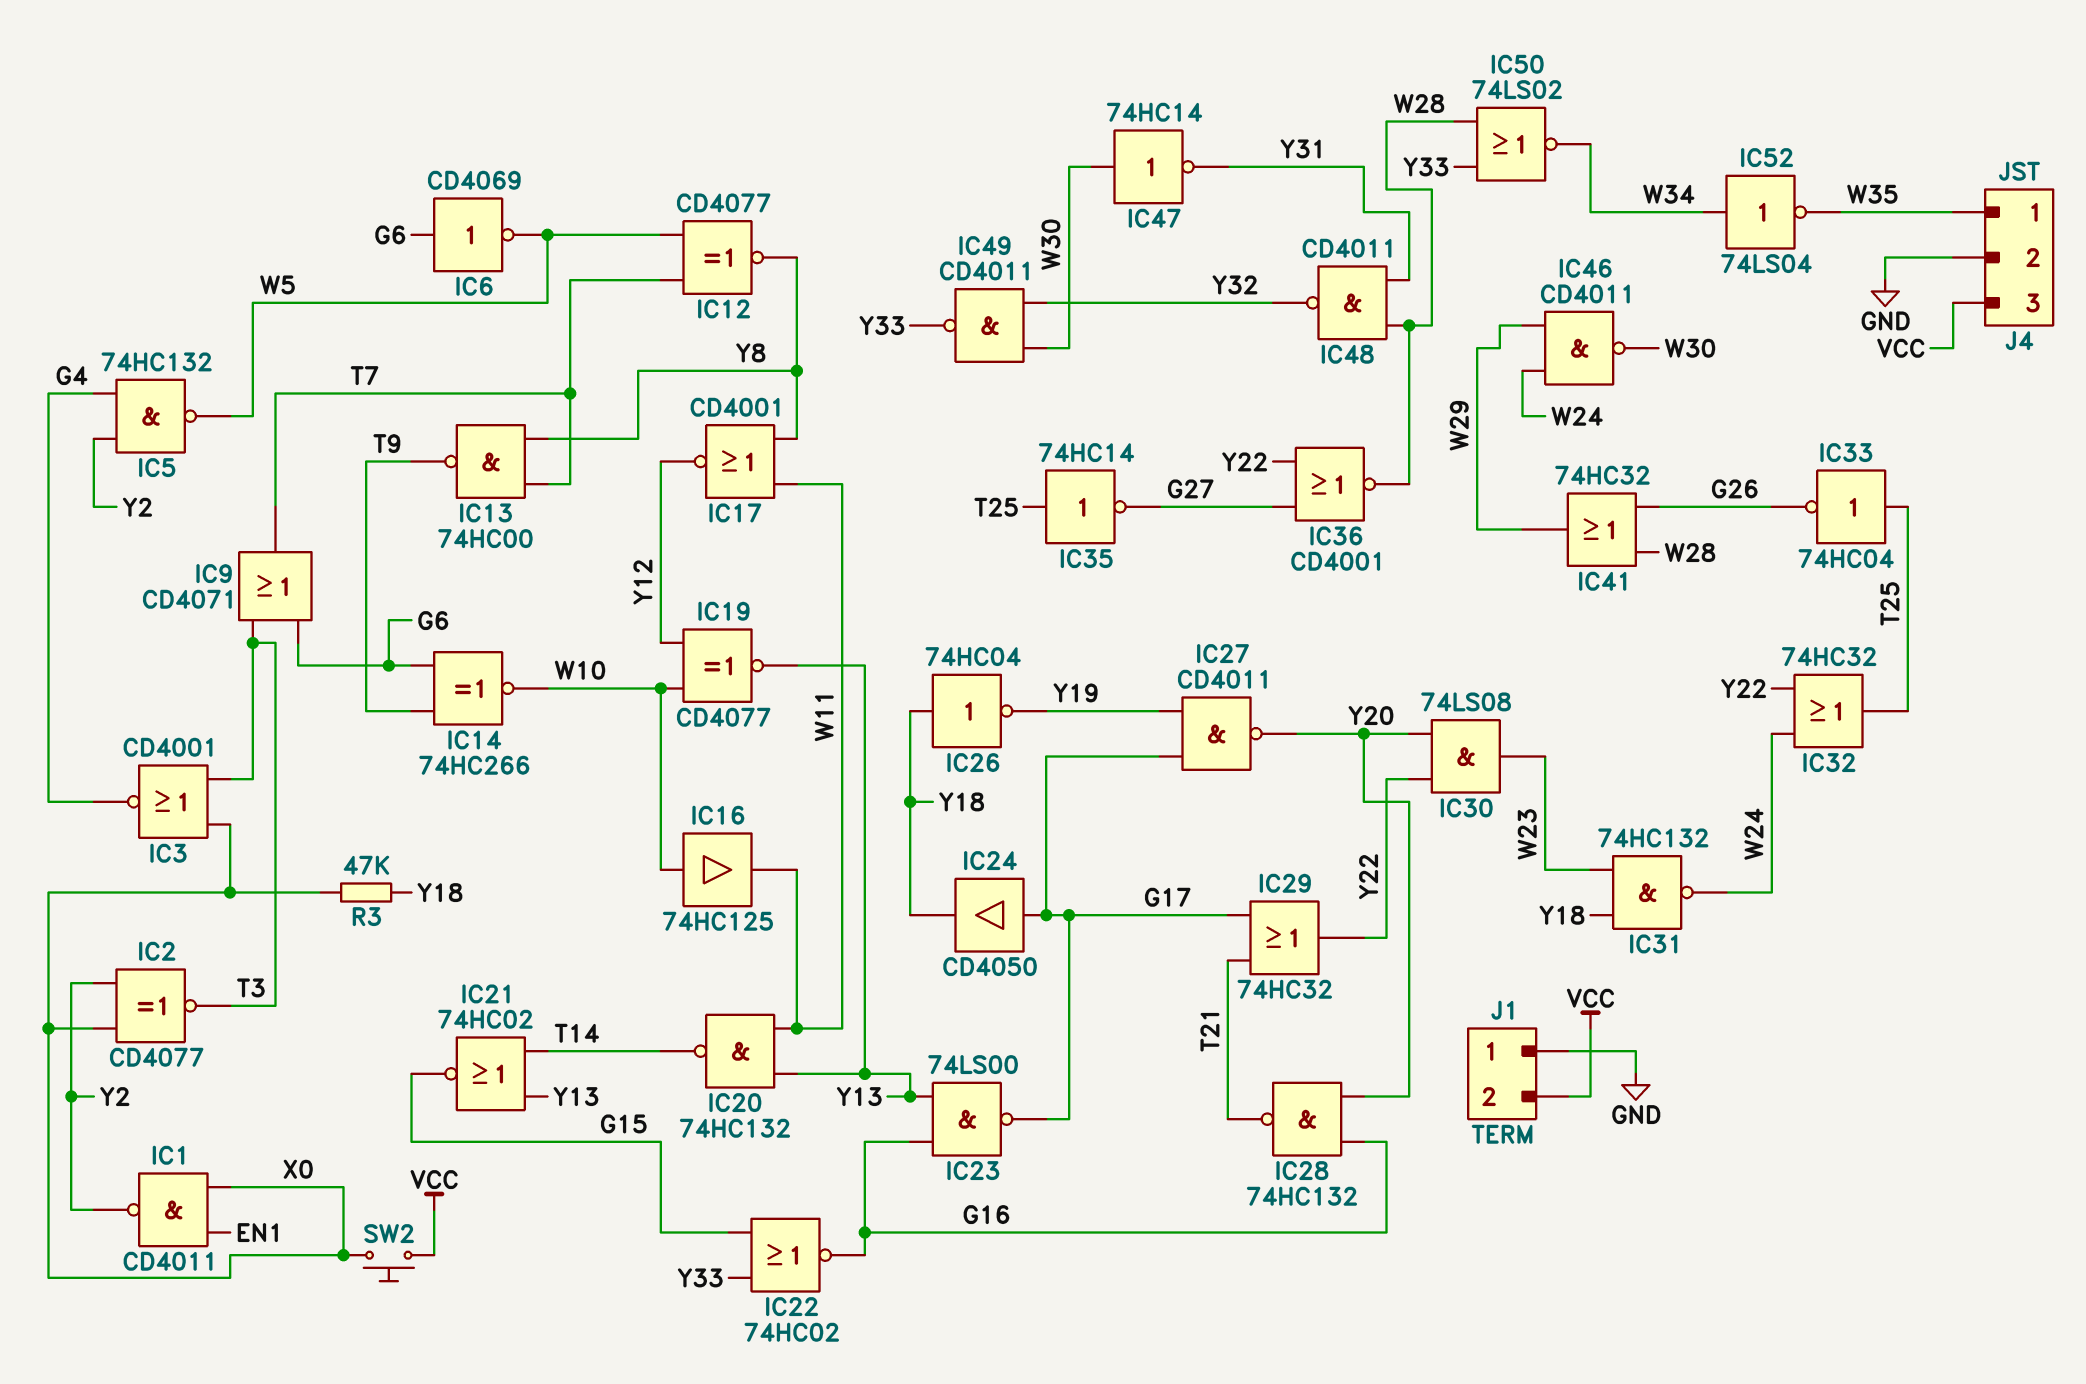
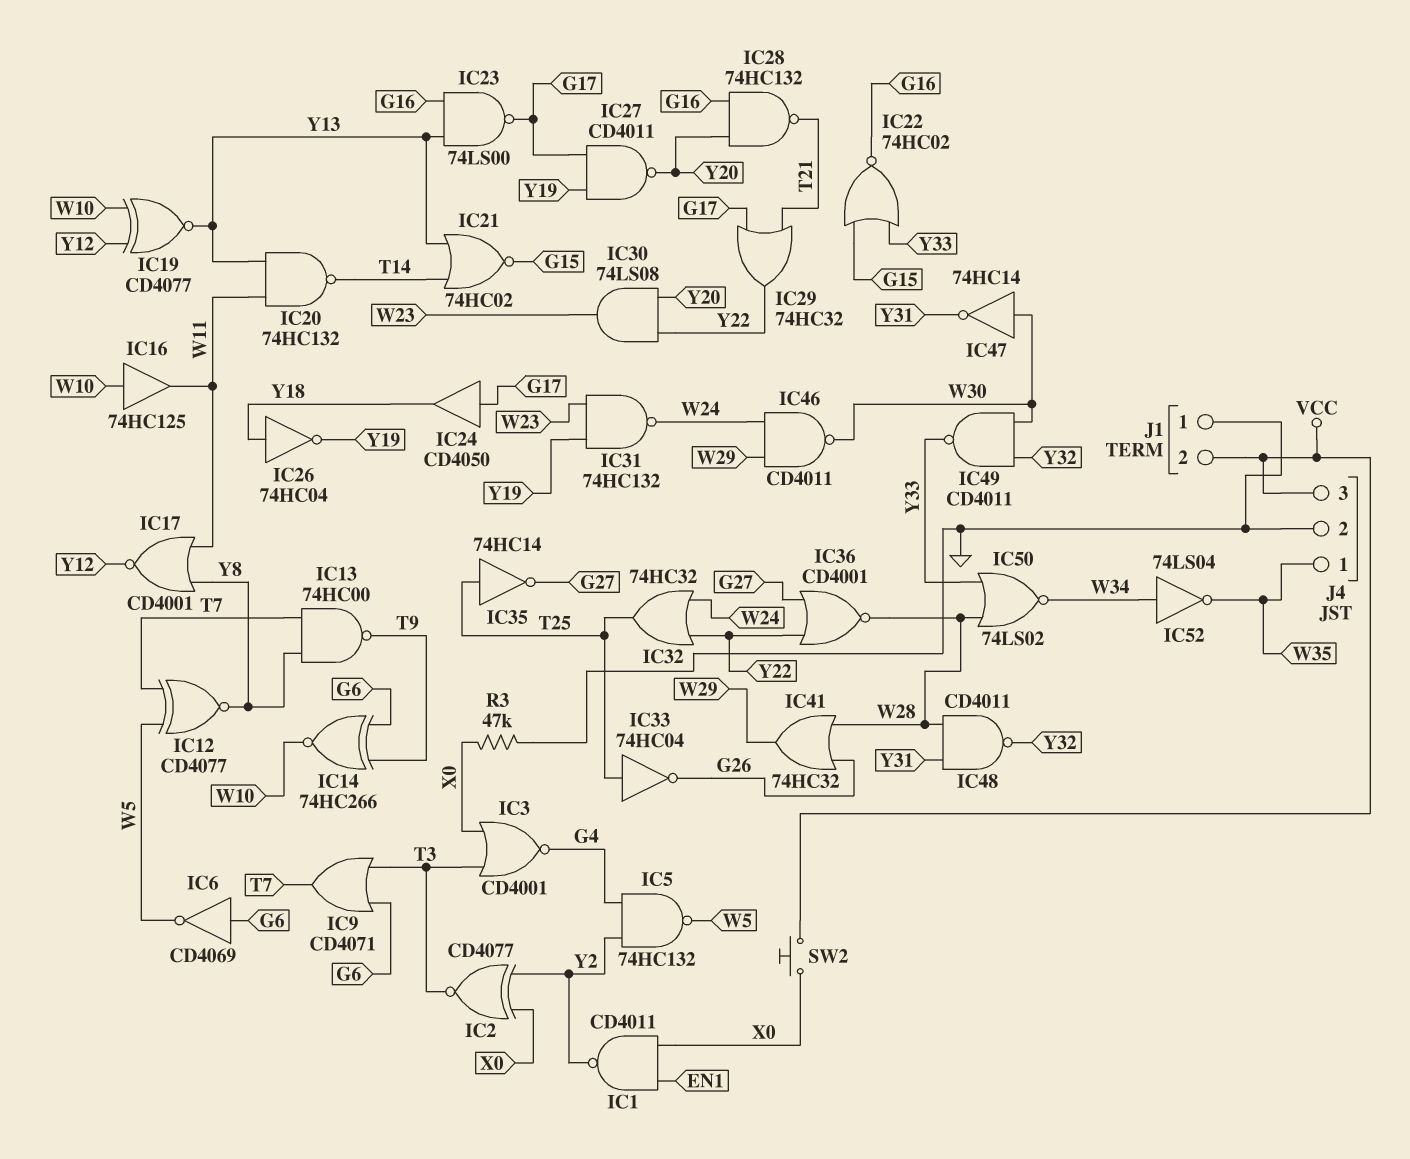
IC31: NAND 74HC132 (in W23, in Y18, out W24) -> NAND 74HC132 (in W23, in Y19, out W24)
R3: 47k (X0, Y18) -> 47k (GND, X0)

